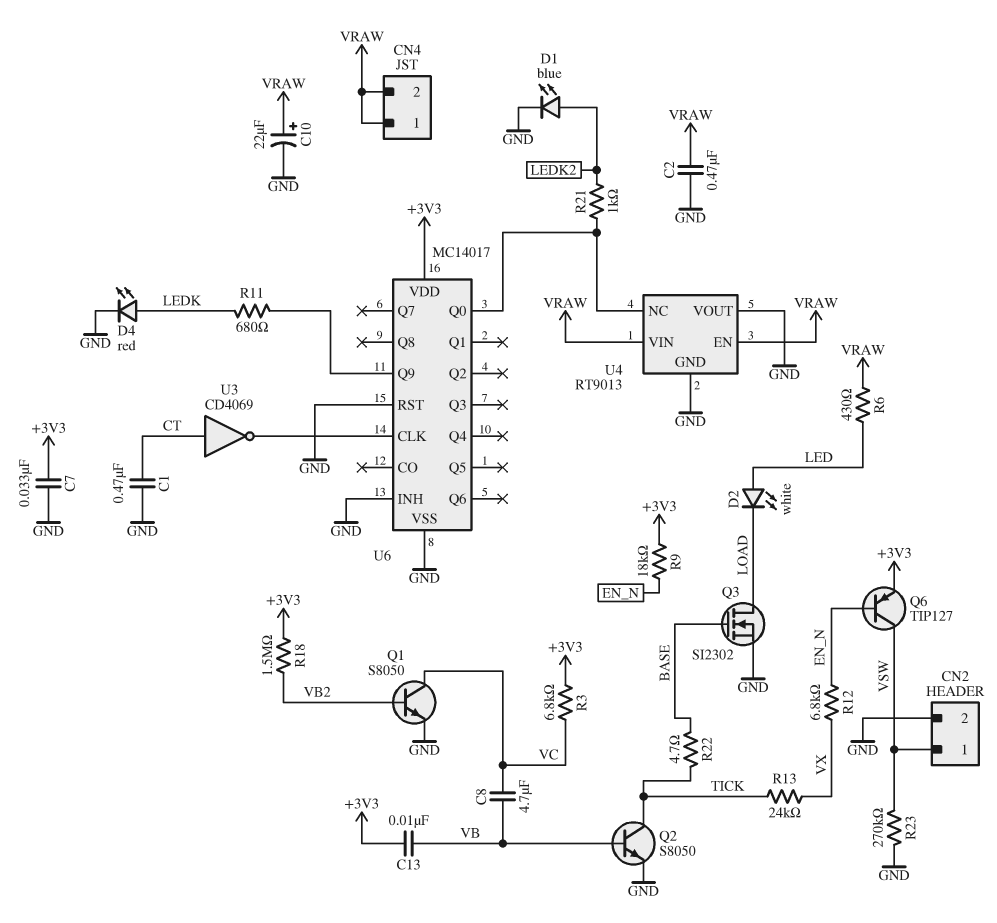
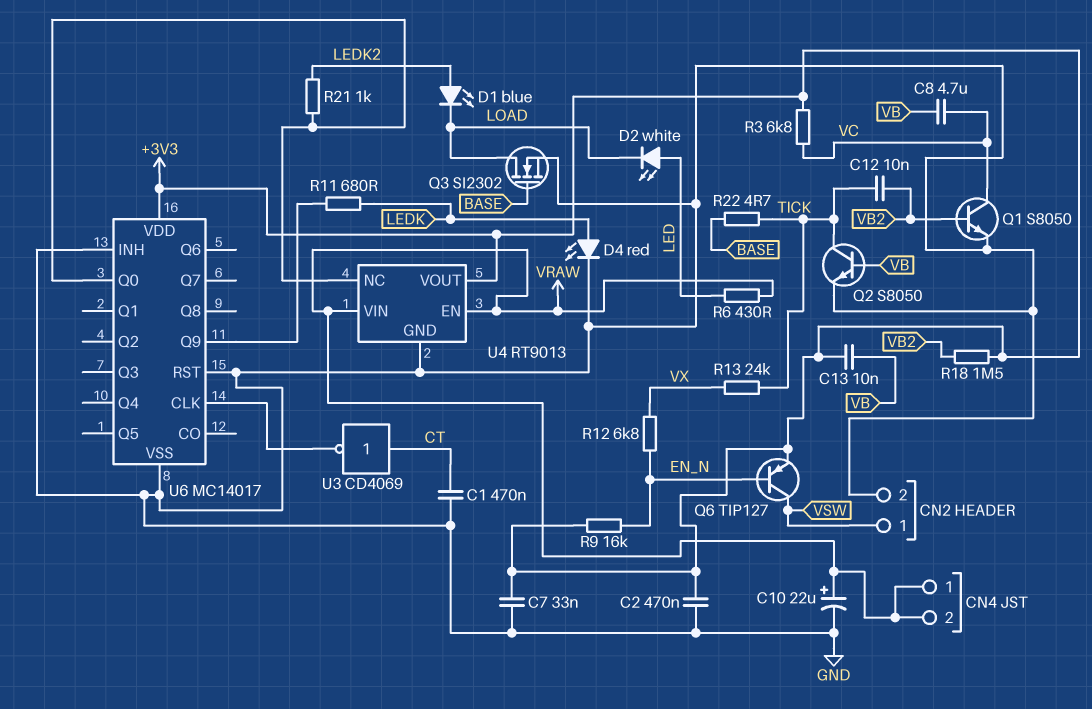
C2: 470nF (GND, VRAW) -> 470nF (+3V3, GND)
C12: none -> 10nF (TICK, VB2)
D1: LED blue (A LEDK2, K GND) -> LED blue (A LEDK2, K LOAD)
R9: 18k (+3V3, EN_N) -> 16k (+3V3, EN_N)
R23: 270k (GND, VSW) -> none
U4 pin VOUT: GND -> +3V3

